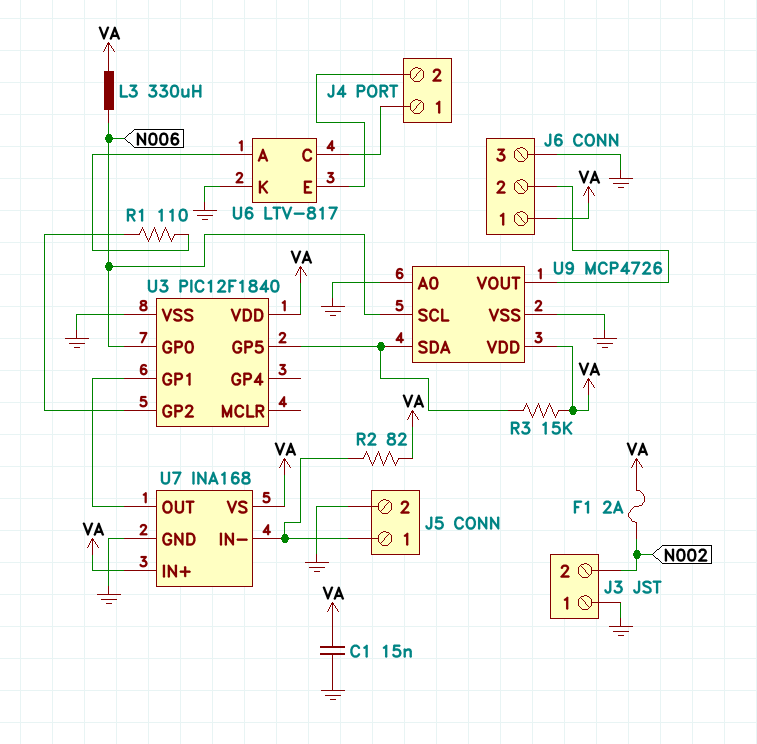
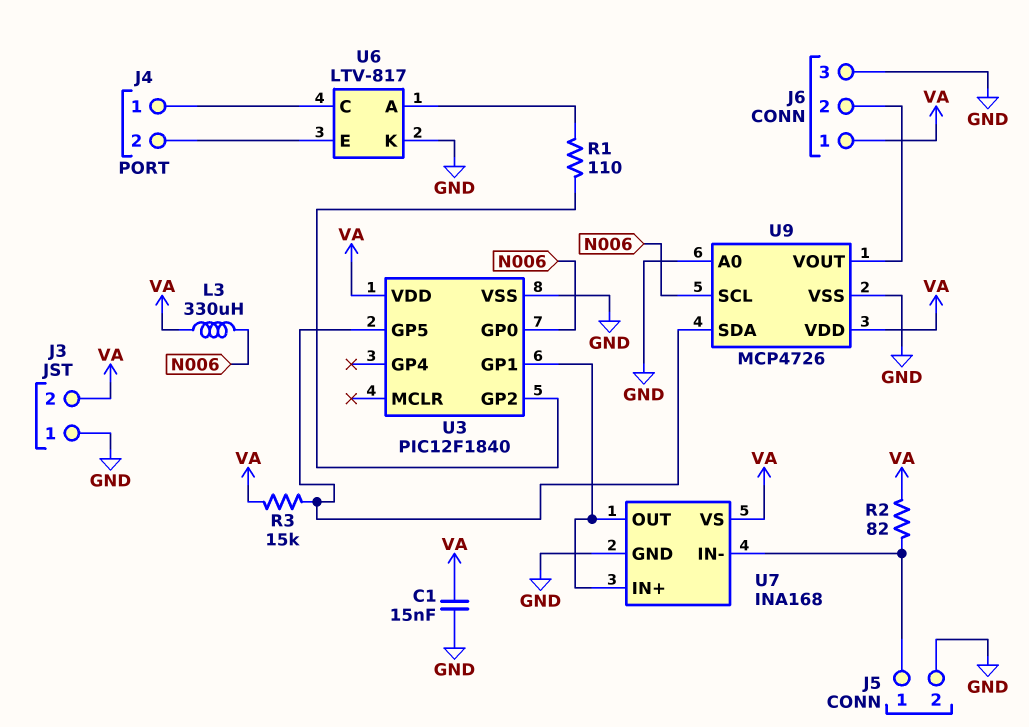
F1: 2A (N002, VA) -> none
J3 pin 2: N002 -> VA
U7 pin IN+: VA -> U3/GP1

